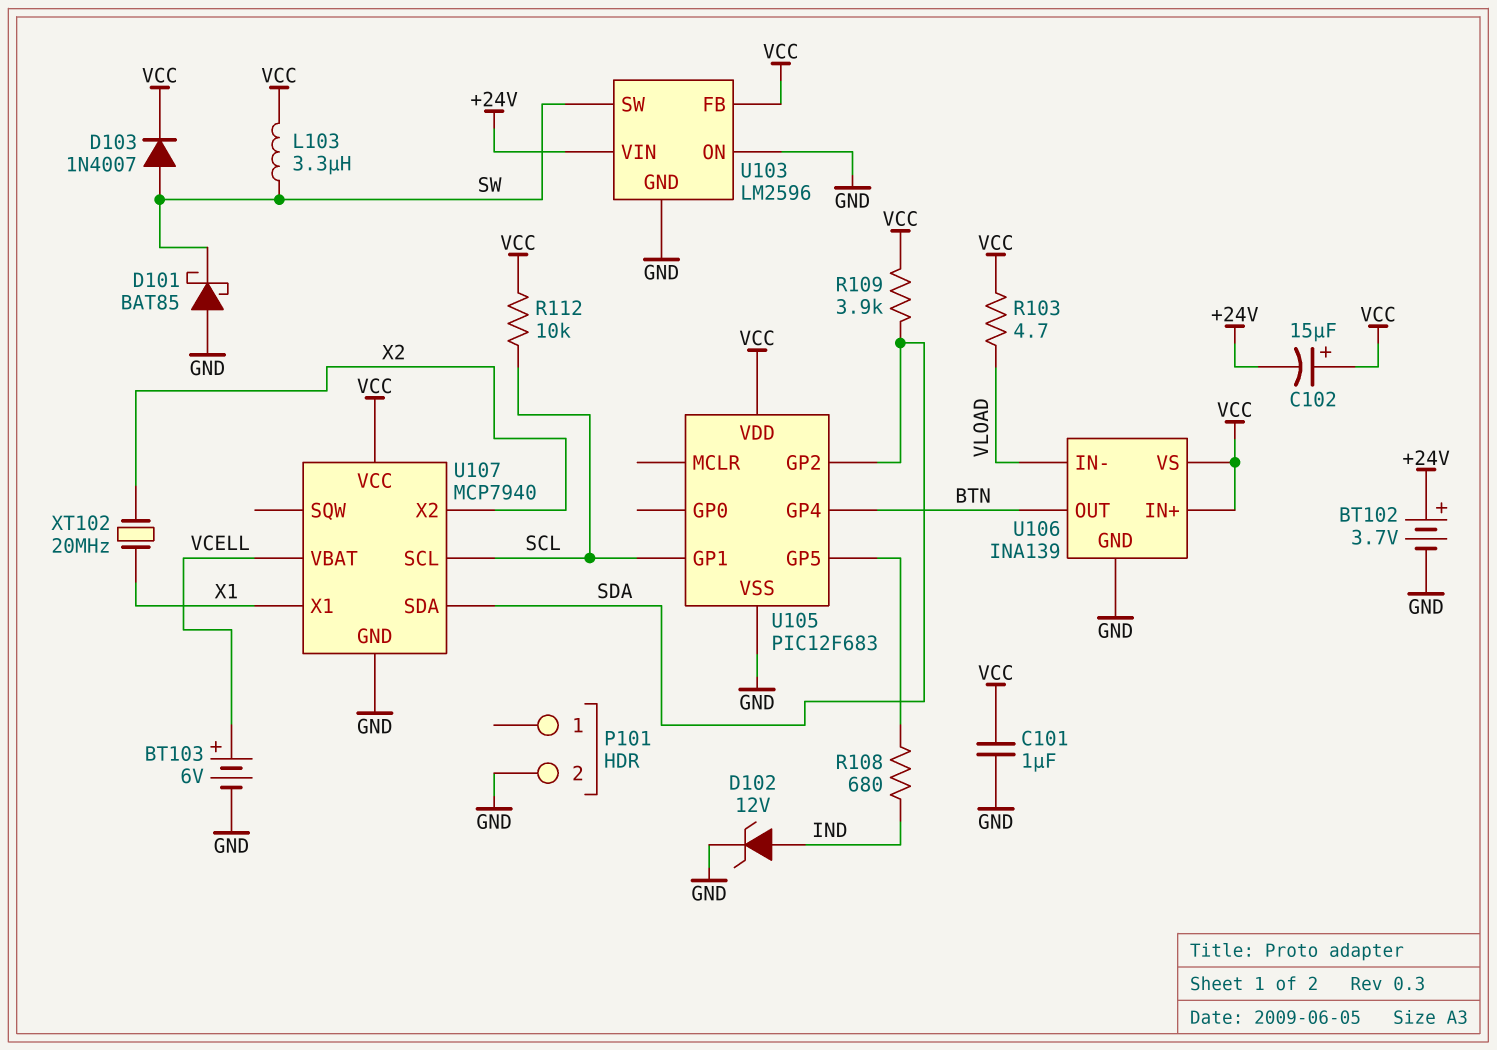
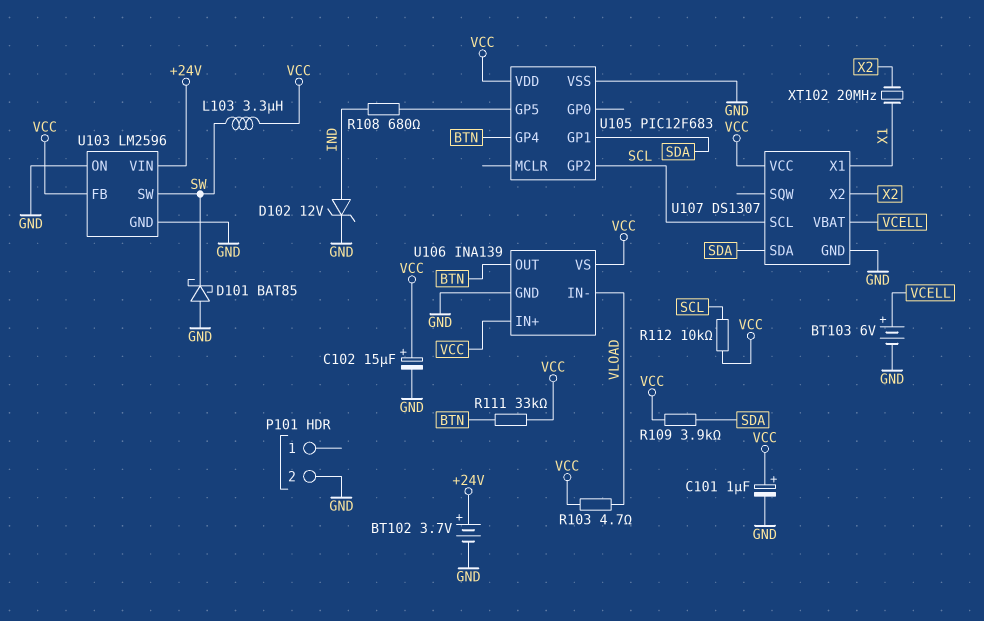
C101: 1uF (GND, VCC) -> 1uF (plus VCC, minus GND)
C102: 15uF (plus VCC, minus +24V) -> 15uF (plus VCC, minus GND)
D103: diode 1N4007 (A SW, K VCC) -> none
R111: none -> 33k (BTN, VCC)
U105 pin GP1: SCL -> SDA
U105 pin GP2: SDA -> SCL
U107: MCP7940 -> DS1307

